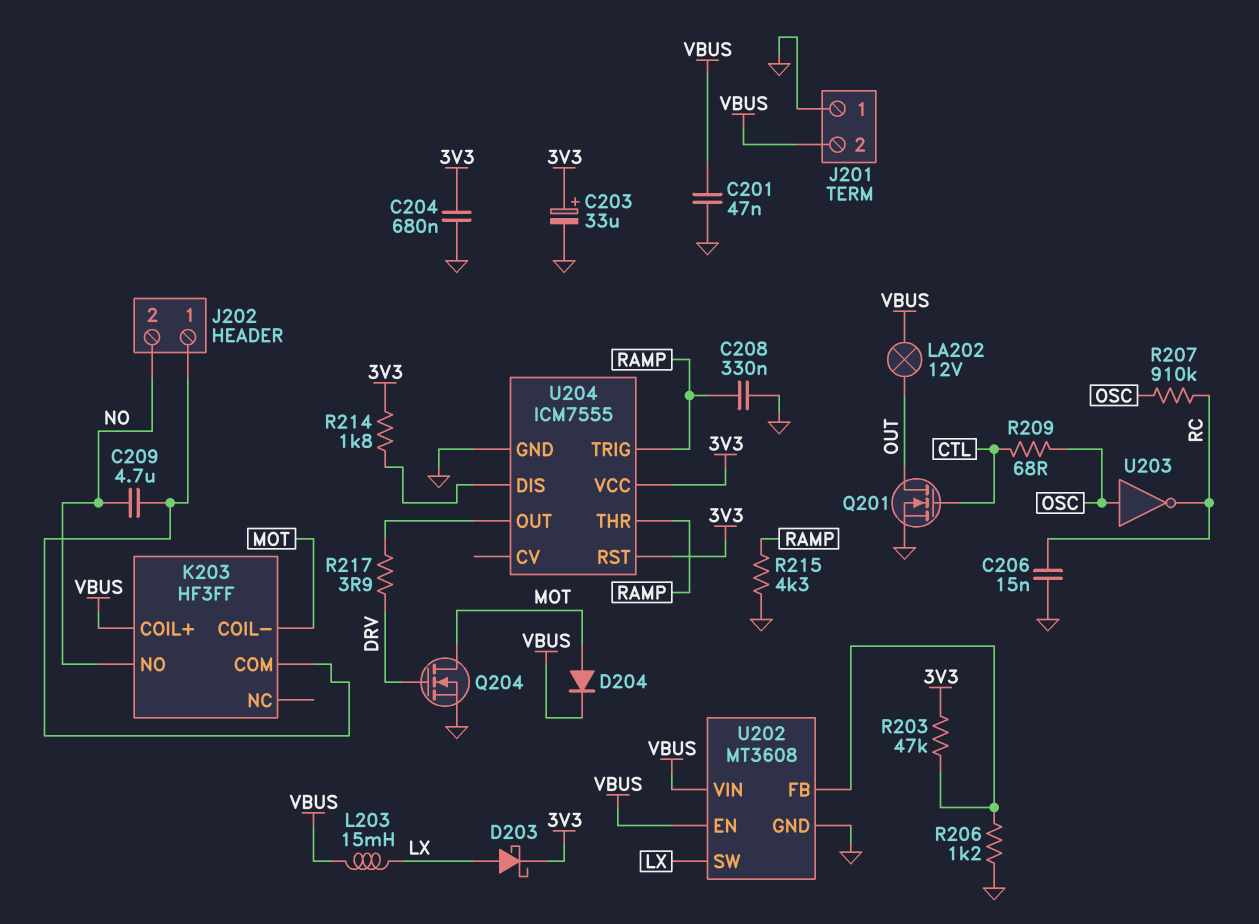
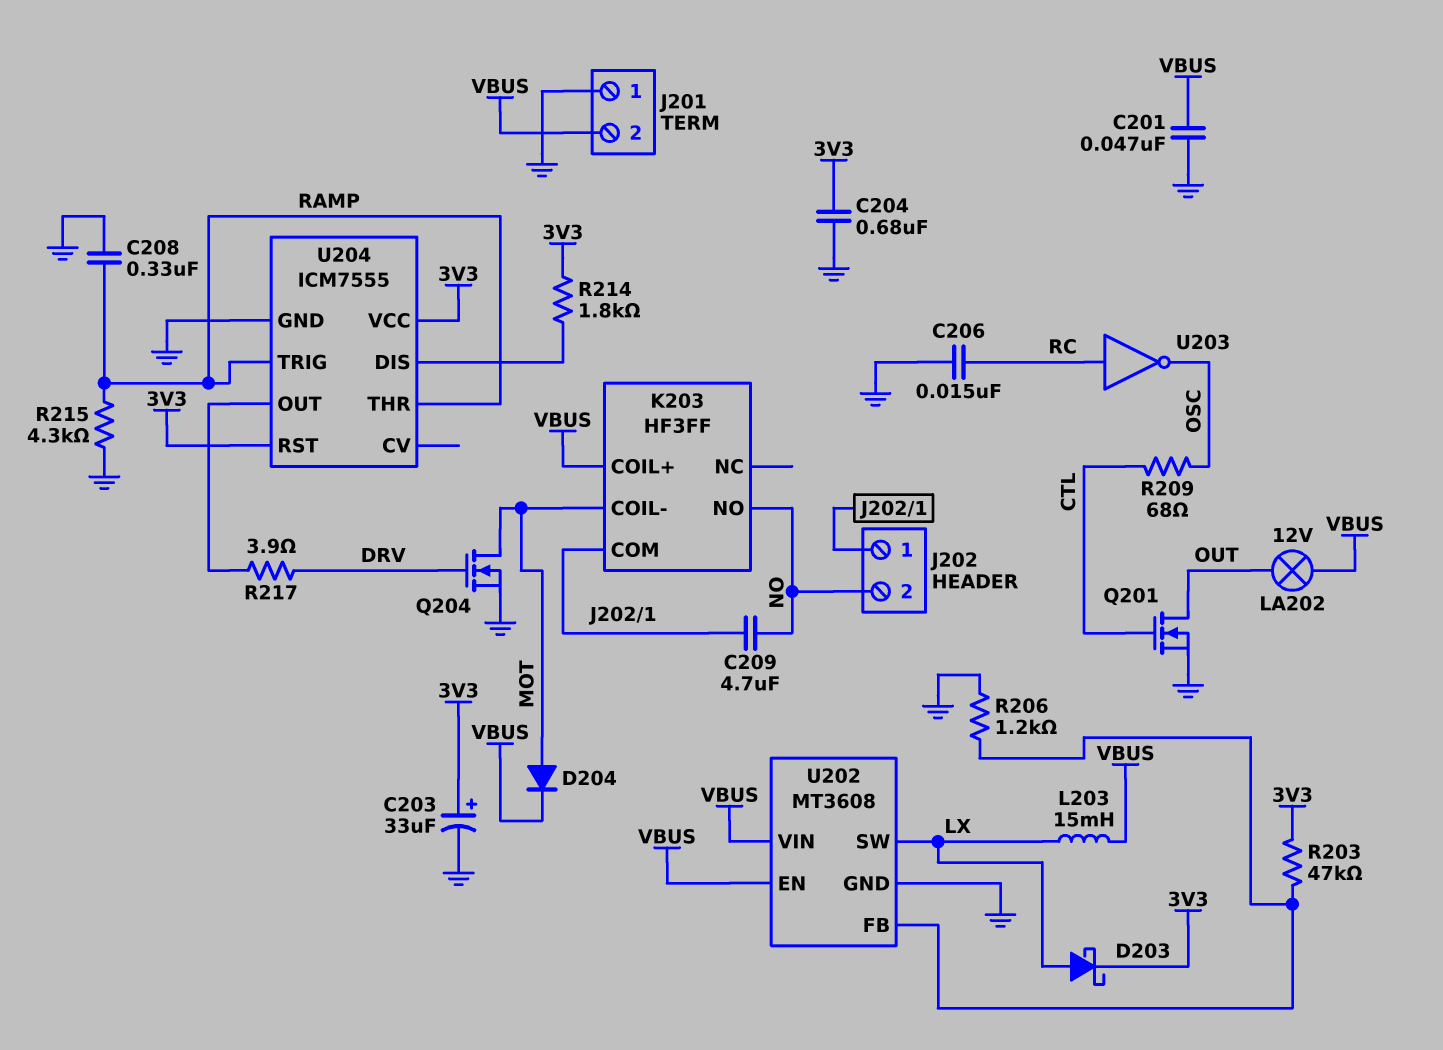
R207: 910k (OSC, RC) -> none
U203: NOT (in OSC, out RC) -> NOT (in RC, out OSC)

